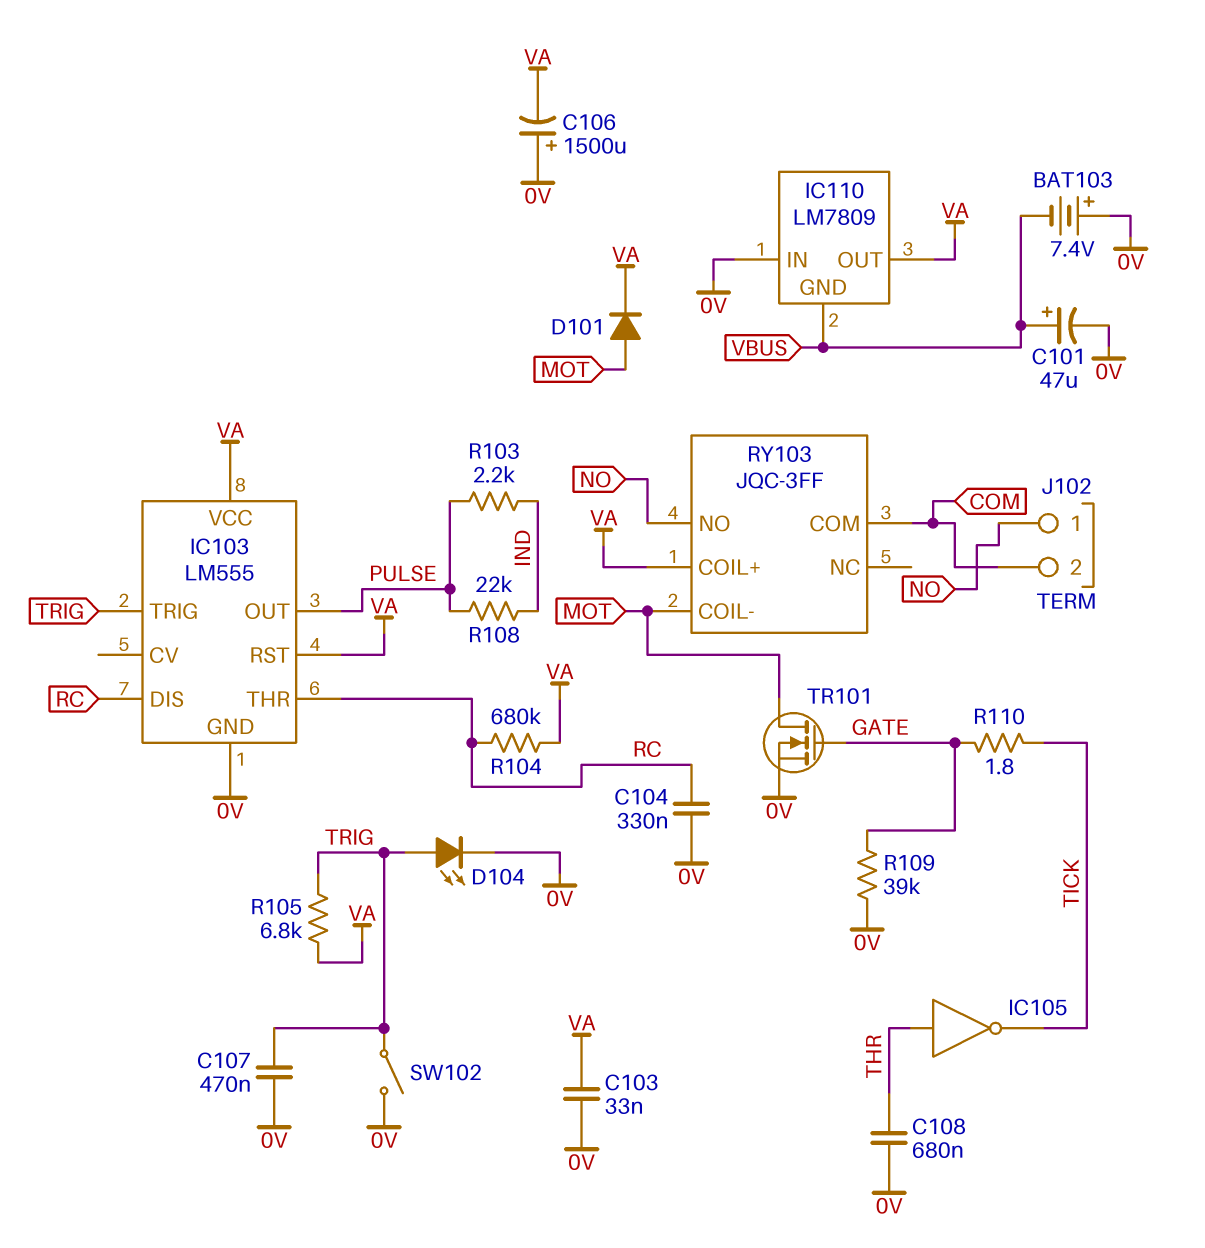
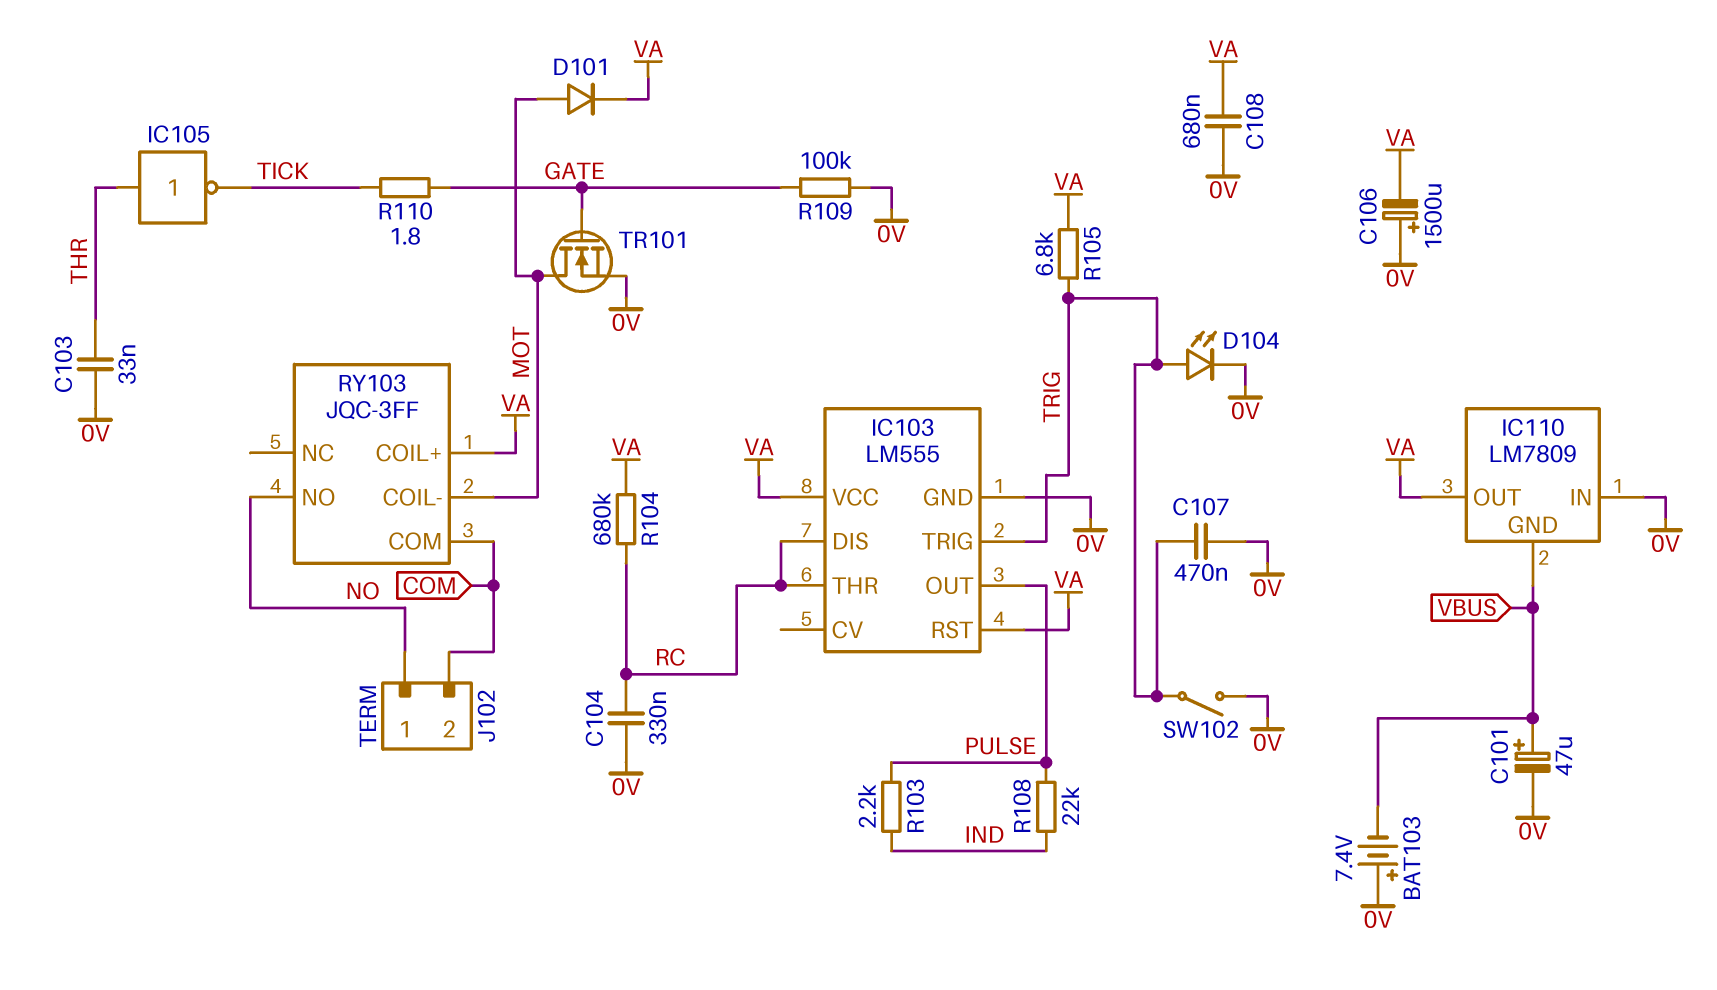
C103: 33nF (0V, VA) -> 33nF (0V, THR)
C108: 680nF (0V, THR) -> 680nF (0V, VA)
R109: 39k (0V, GATE) -> 100k (0V, GATE)

